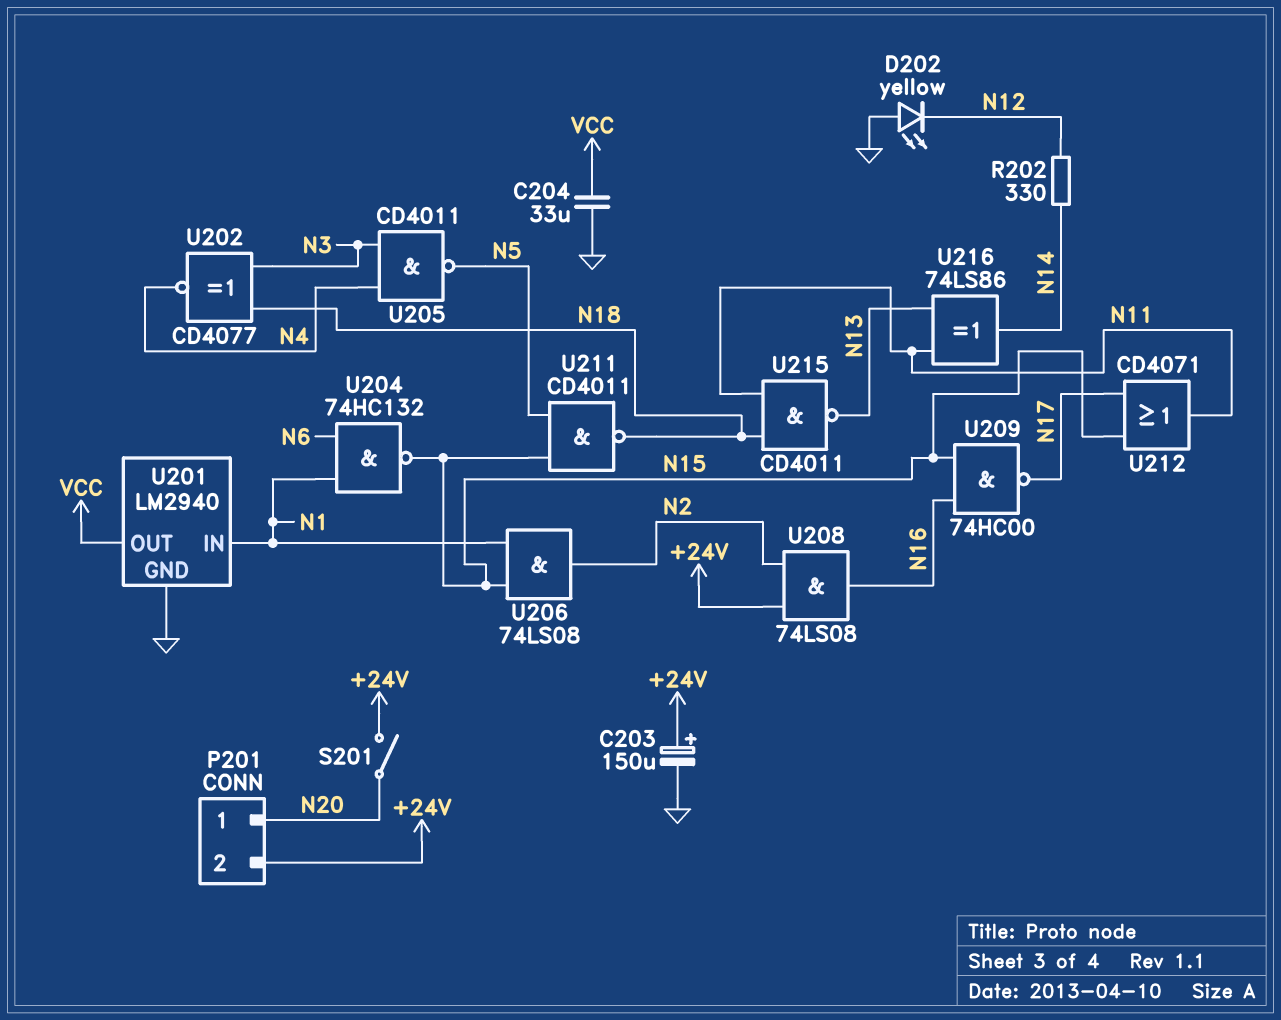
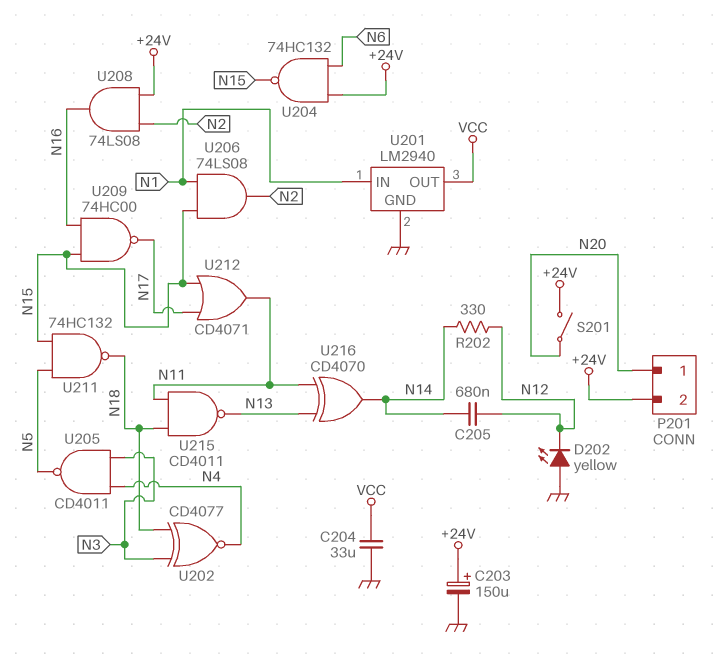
C205: none -> 680nF (N12, N14)
U204: NAND 74HC132 (in N1, in N6, out N15) -> NAND 74HC132 (in +24V, in N6, out N15)
U211: NAND CD4011 (in N5, in N15, out N18) -> NAND 74HC132 (in N5, in N15, out N18)
U216: XOR 74LS86 (in N11, in N13, out N14) -> XOR CD4070 (in N11, in N13, out N14)

